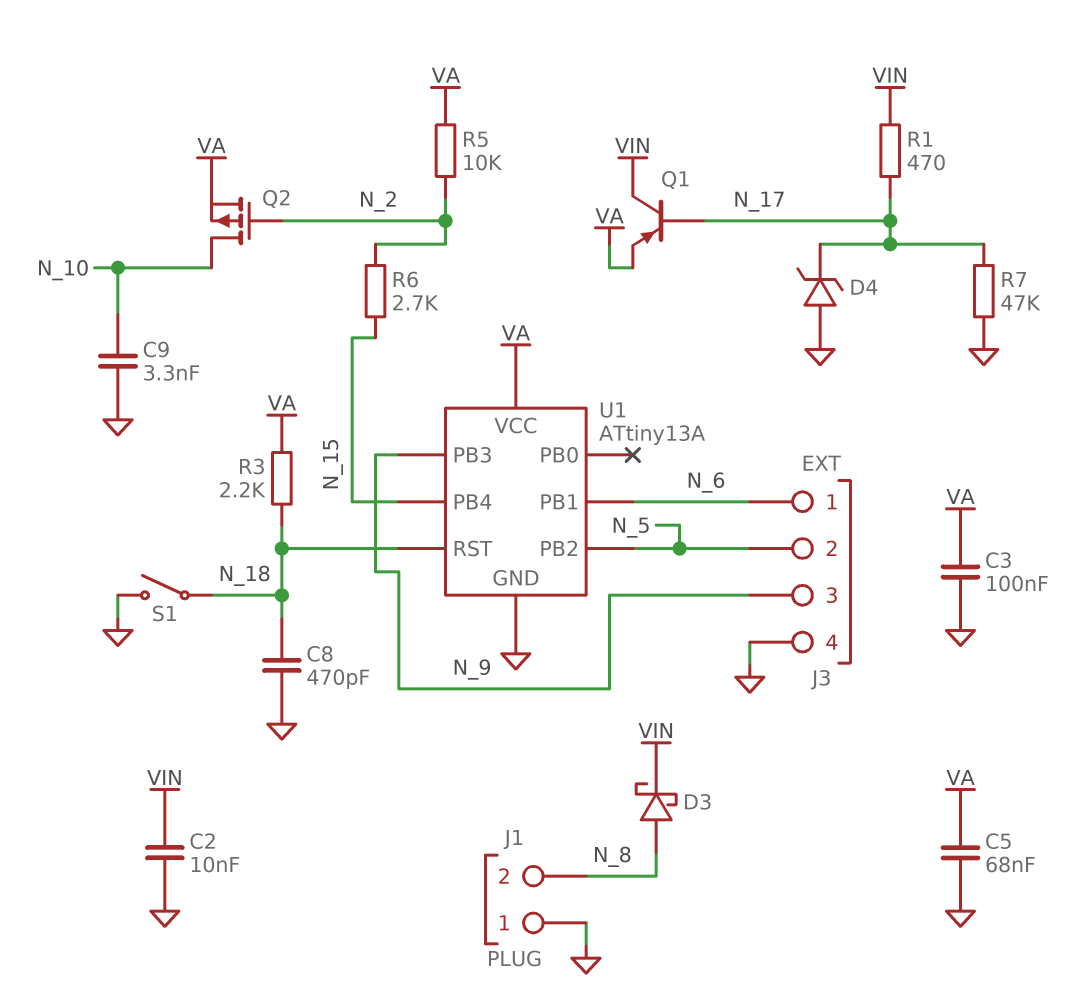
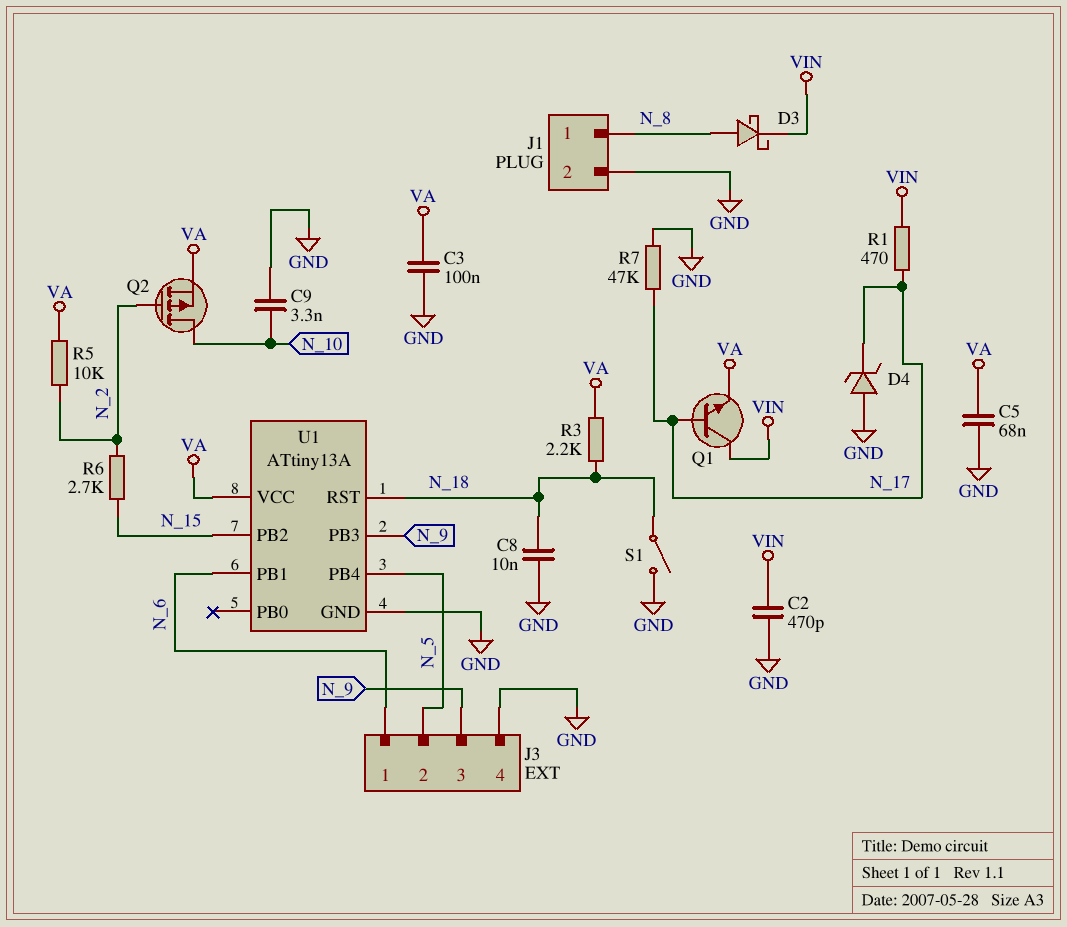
C2: 10nF (GND, VIN) -> 470pF (GND, VIN)
C8: 470pF (GND, N_18) -> 10nF (GND, N_18)
J1 pin 1: GND -> N_8
J1 pin 2: N_8 -> GND
Q1: PNP (B N_17, C VIN, E VA) -> NPN (B N_17, C VIN, E VA)
U1 pin PB2: N_5 -> N_15
U1 pin PB4: N_15 -> N_5

